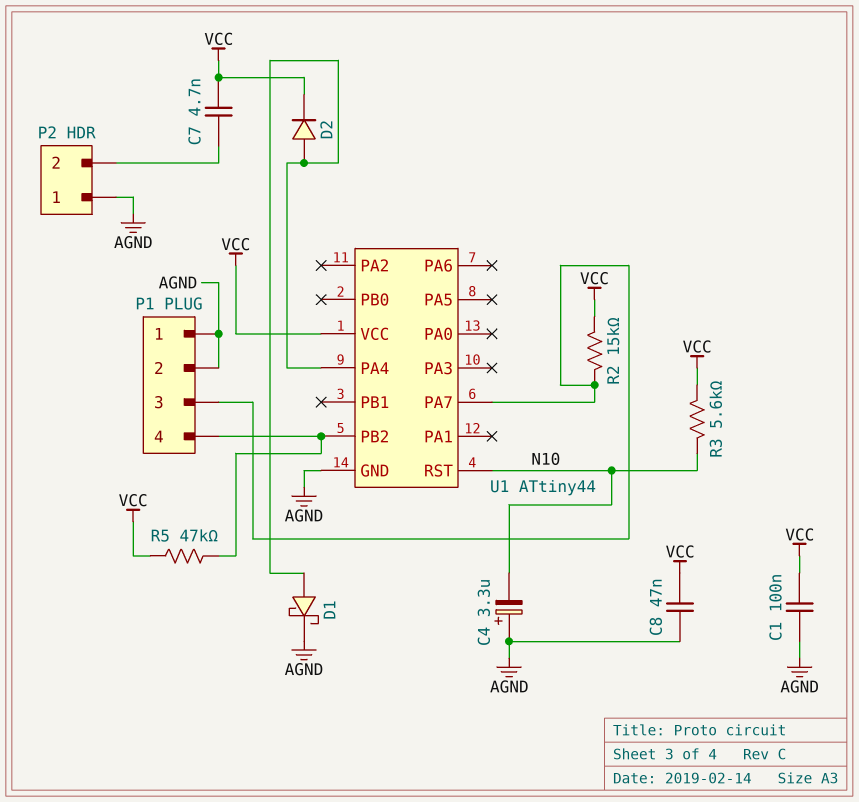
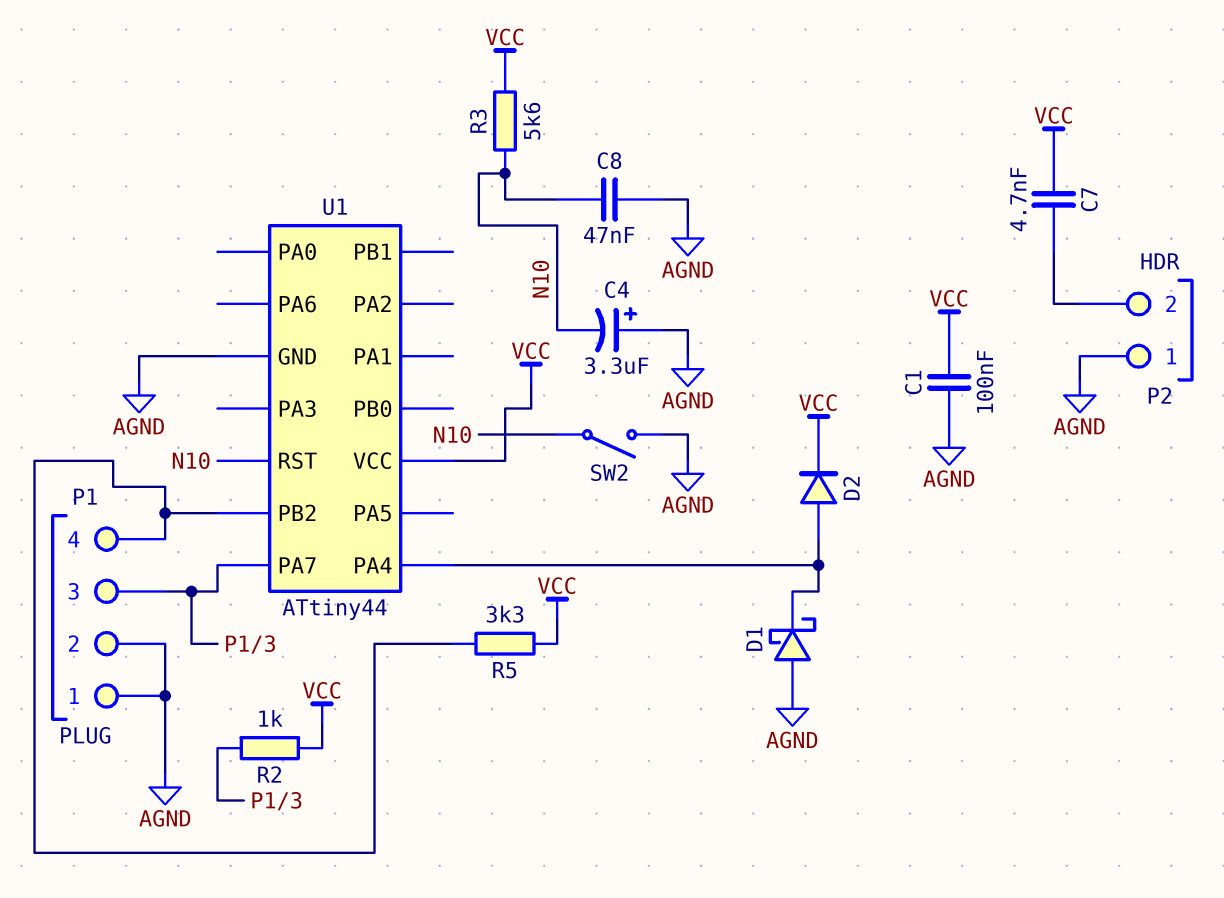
C8: 47nF (AGND, VCC) -> 47nF (AGND, N10)
D1: schottky (A U1/PA4, K AGND) -> schottky (A AGND, K U1/PA4)
R2: 15k (P1/3, VCC) -> 1k (P1/3, VCC)
R5: 47k (P1/4, VCC) -> 3.3k (P1/4, VCC)
SW2: none -> switch (AGND, N10)

